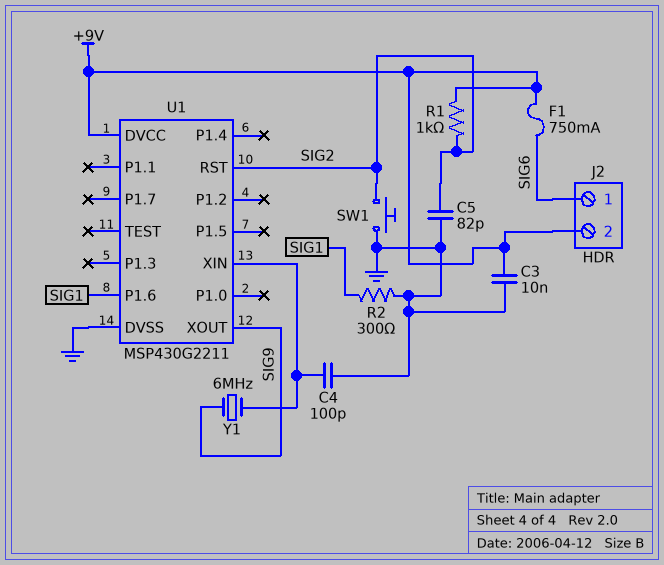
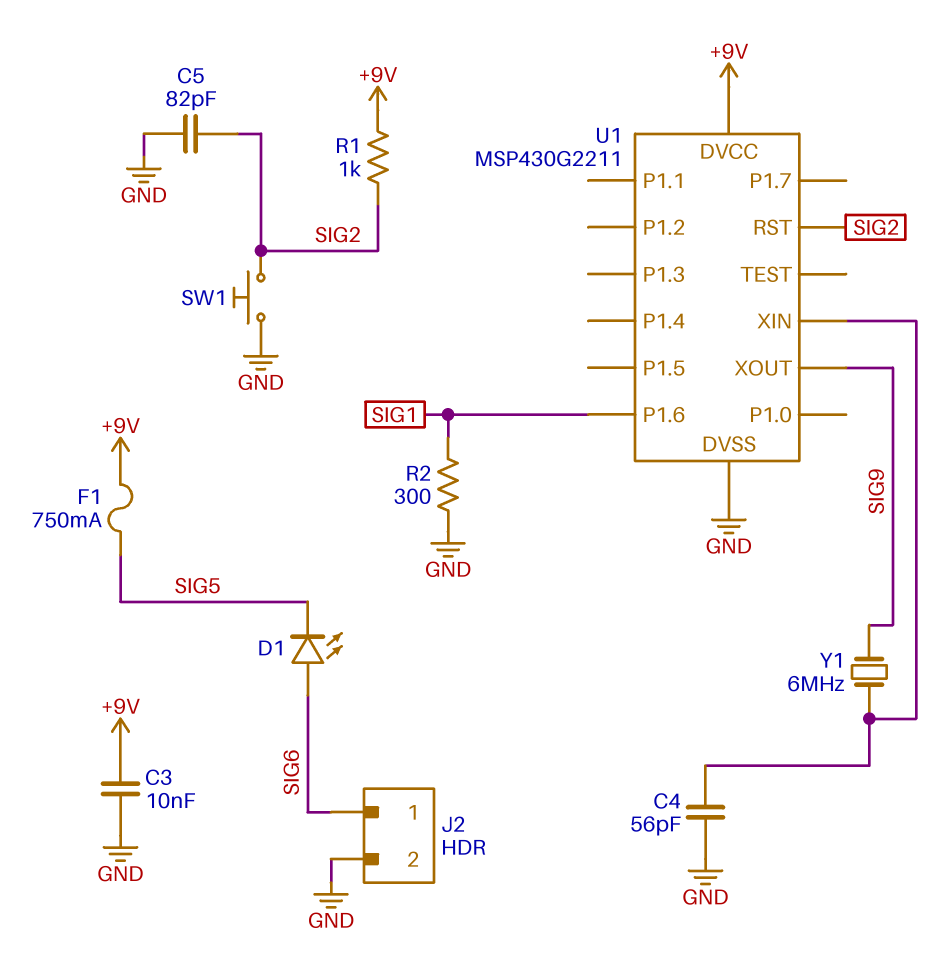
C4: 100pF (GND, U1/XIN) -> 56pF (GND, U1/XIN)
D1: none -> LED (A SIG6, K SIG5)
F1: 750mA (+9V, SIG6) -> 750mA (+9V, SIG5)
J2 pin 2: +9V -> GND

